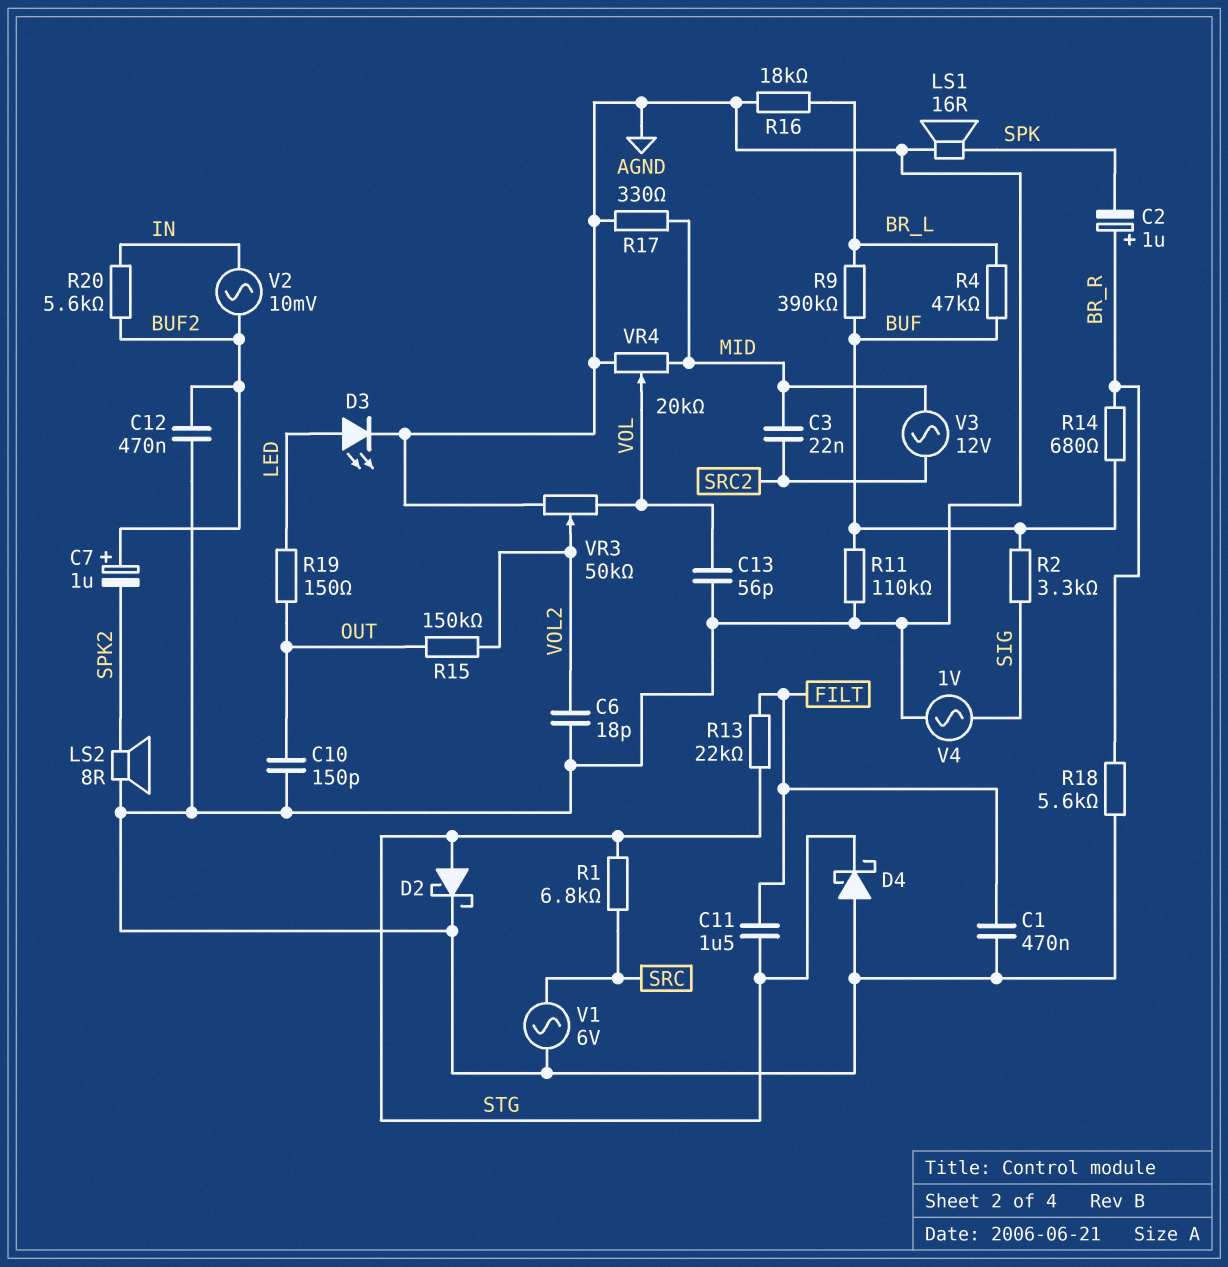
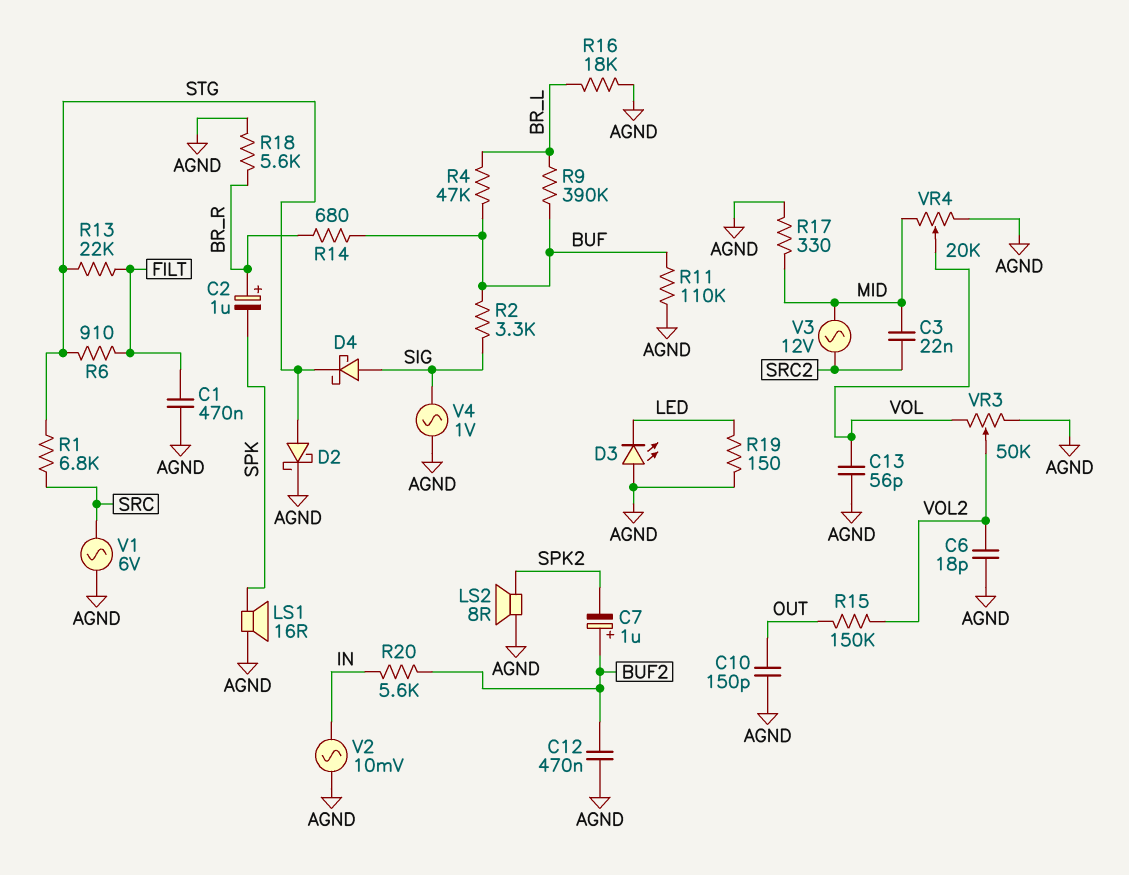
C11: 1.5uF (FILT, STG) -> none
D3: LED (A LED, K AGND) -> LED (A AGND, K LED)
D4: schottky (A AGND, K STG) -> schottky (A SIG, K STG)
R6: none -> 910 (FILT, STG)
R19: 150 (LED, OUT) -> 150 (AGND, LED)
V2: AC 10mV (BUF2, IN) -> AC 10mV (AGND, IN)

